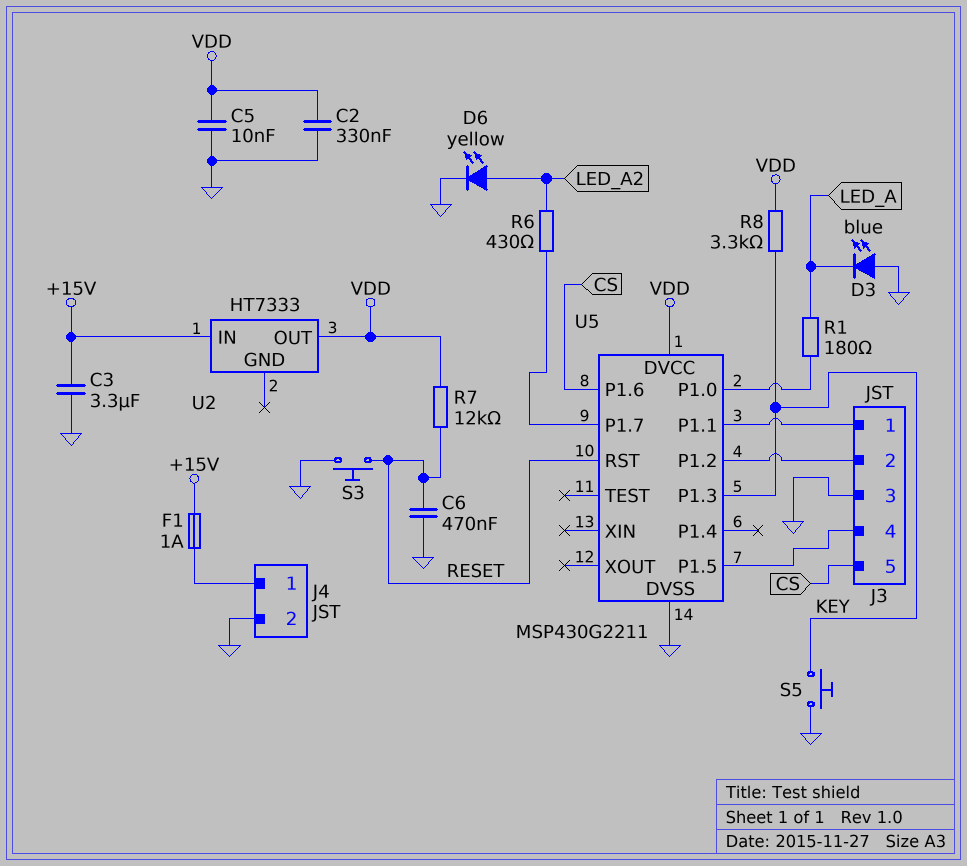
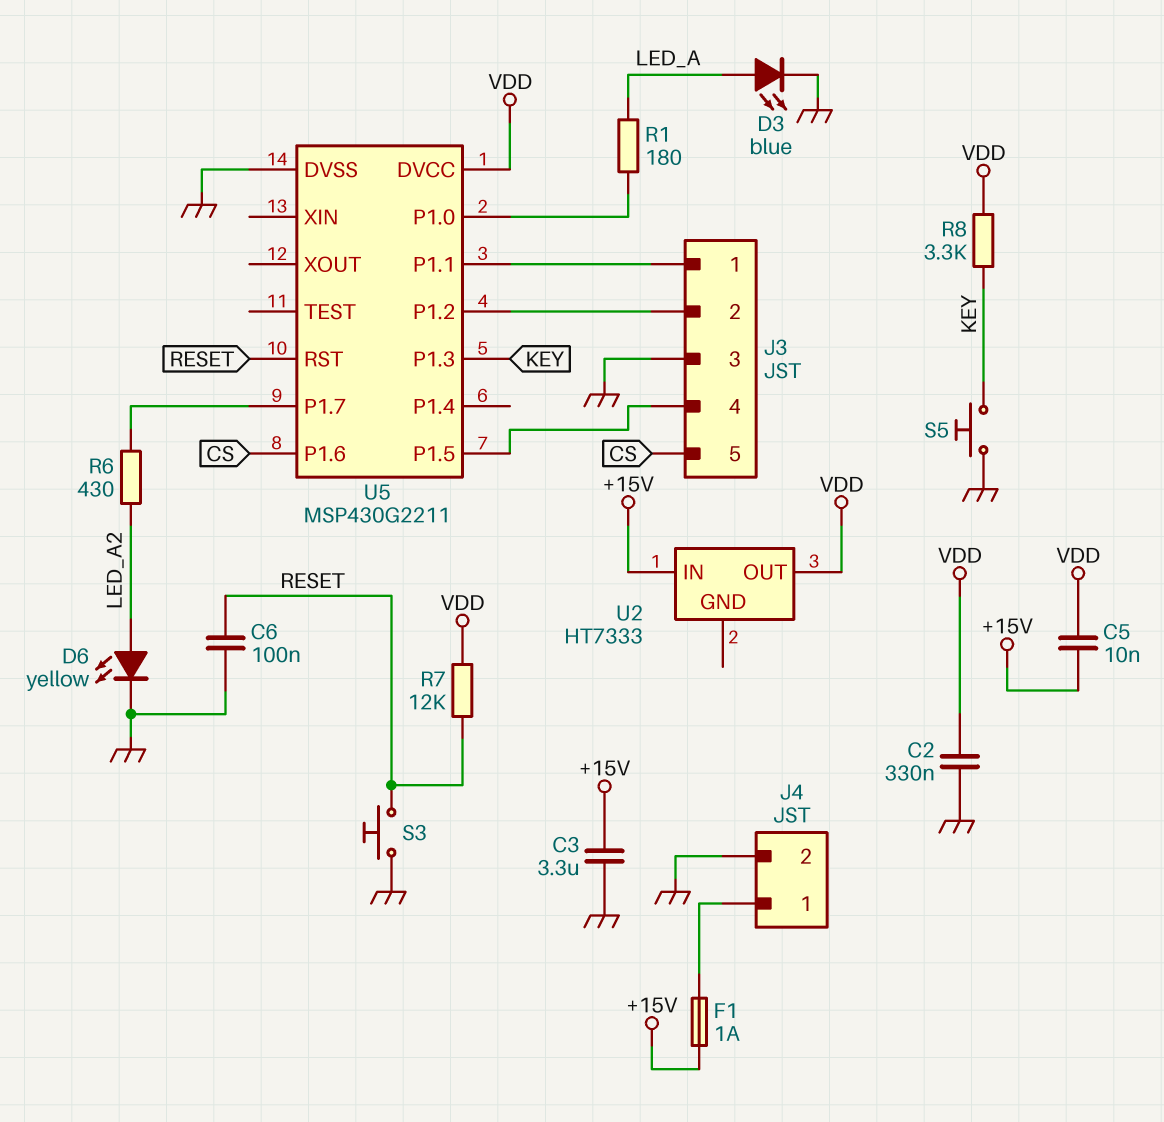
C5: 10nF (GND, VDD) -> 10nF (+15V, VDD)
C6: 470nF (GND, RESET) -> 100nF (GND, RESET)
D3: LED blue (A GND, K LED_A) -> LED blue (A LED_A, K GND)

